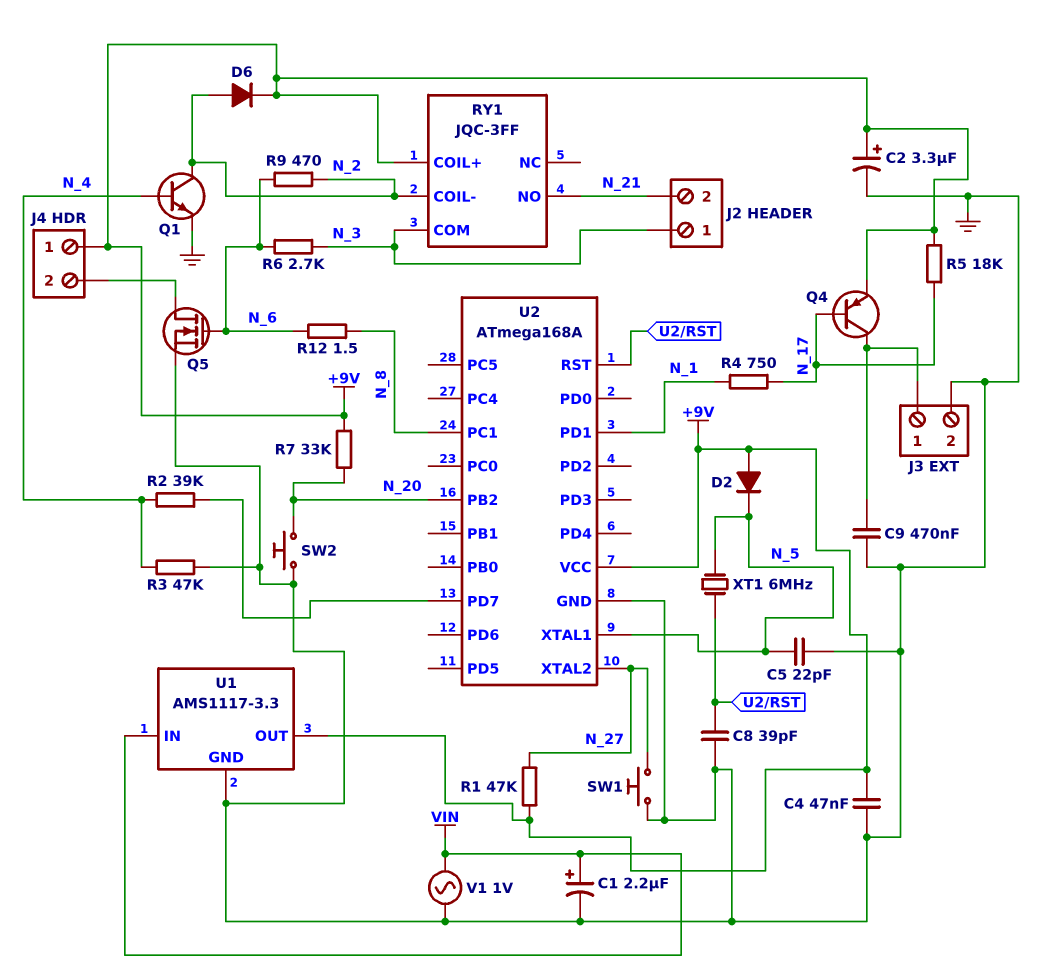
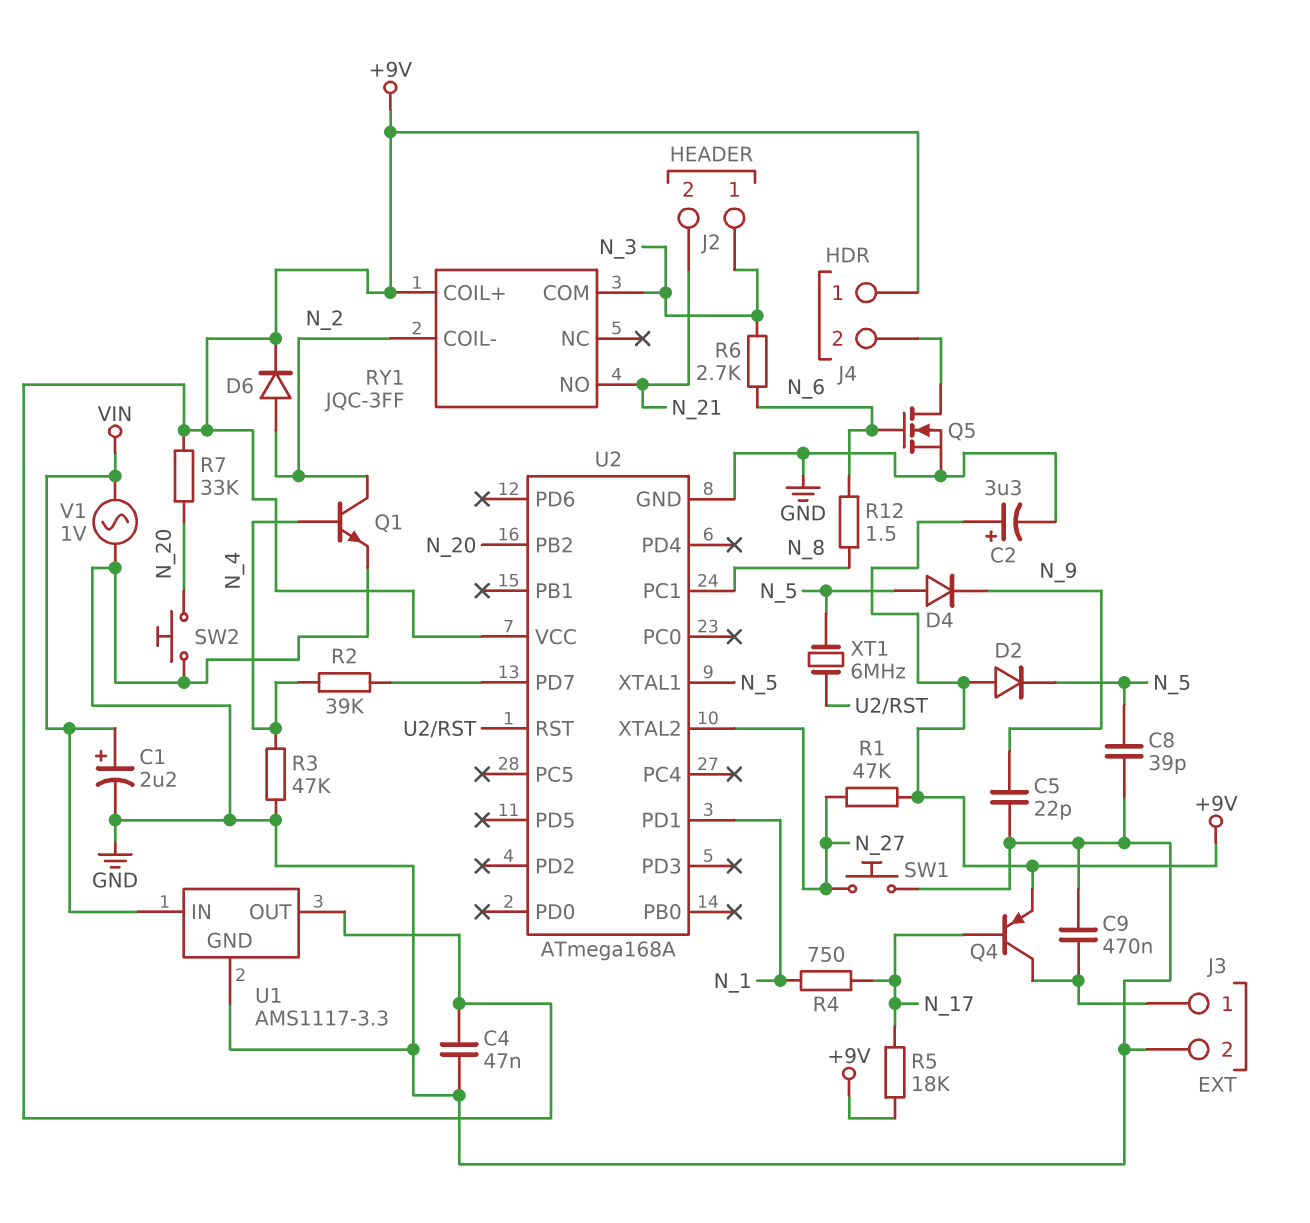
C5: 22pF (GND, N_5) -> 22pF (GND, N_9)
C8: 39pF (GND, U2/RST) -> 39pF (GND, N_5)
D4: none -> diode (A N_5, K N_9)
R9: 470 (N_2, N_6) -> none

